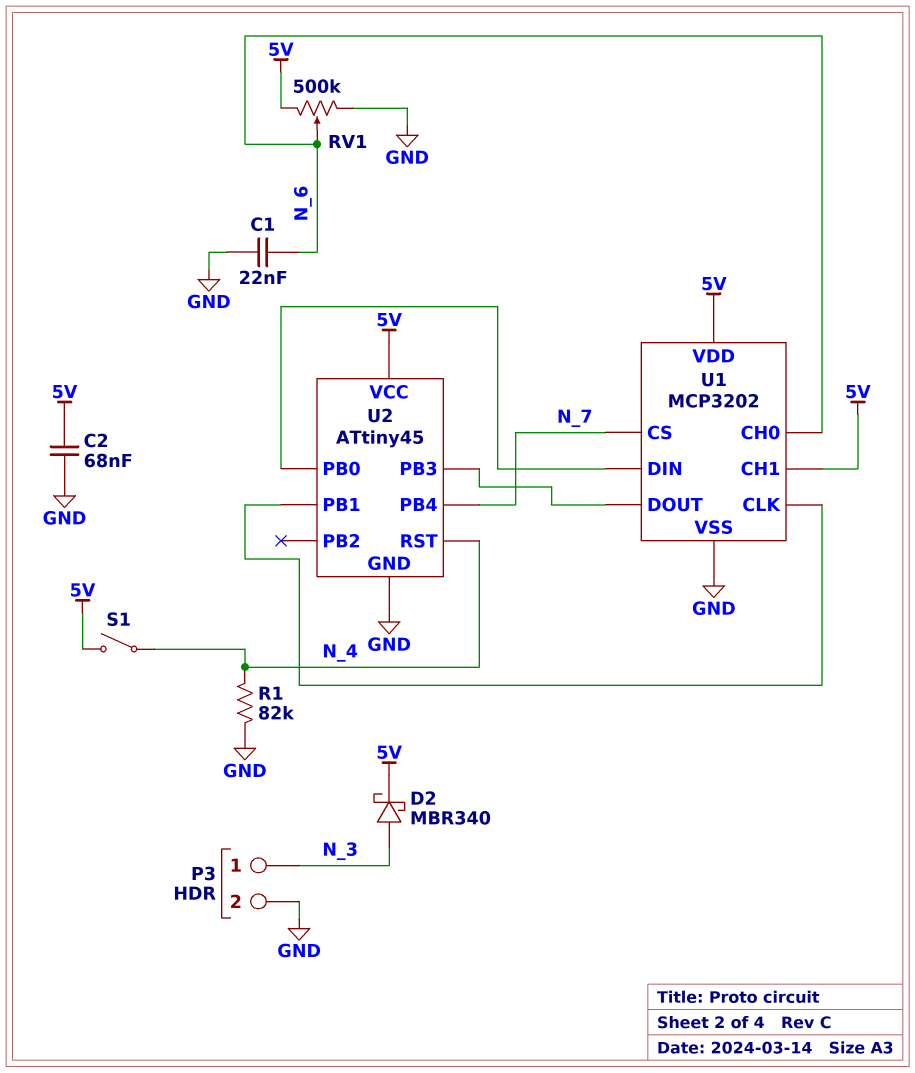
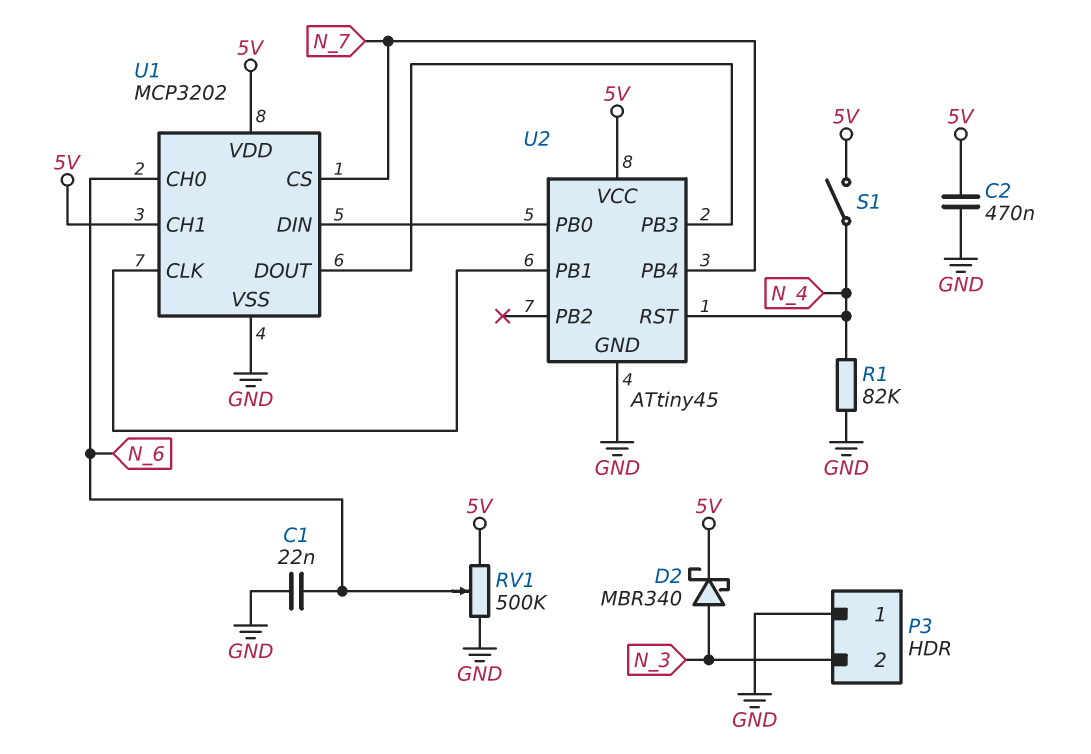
C2: 68nF (5V, GND) -> 470nF (5V, GND)
P3 pin 1: N_3 -> GND
P3 pin 2: GND -> N_3

